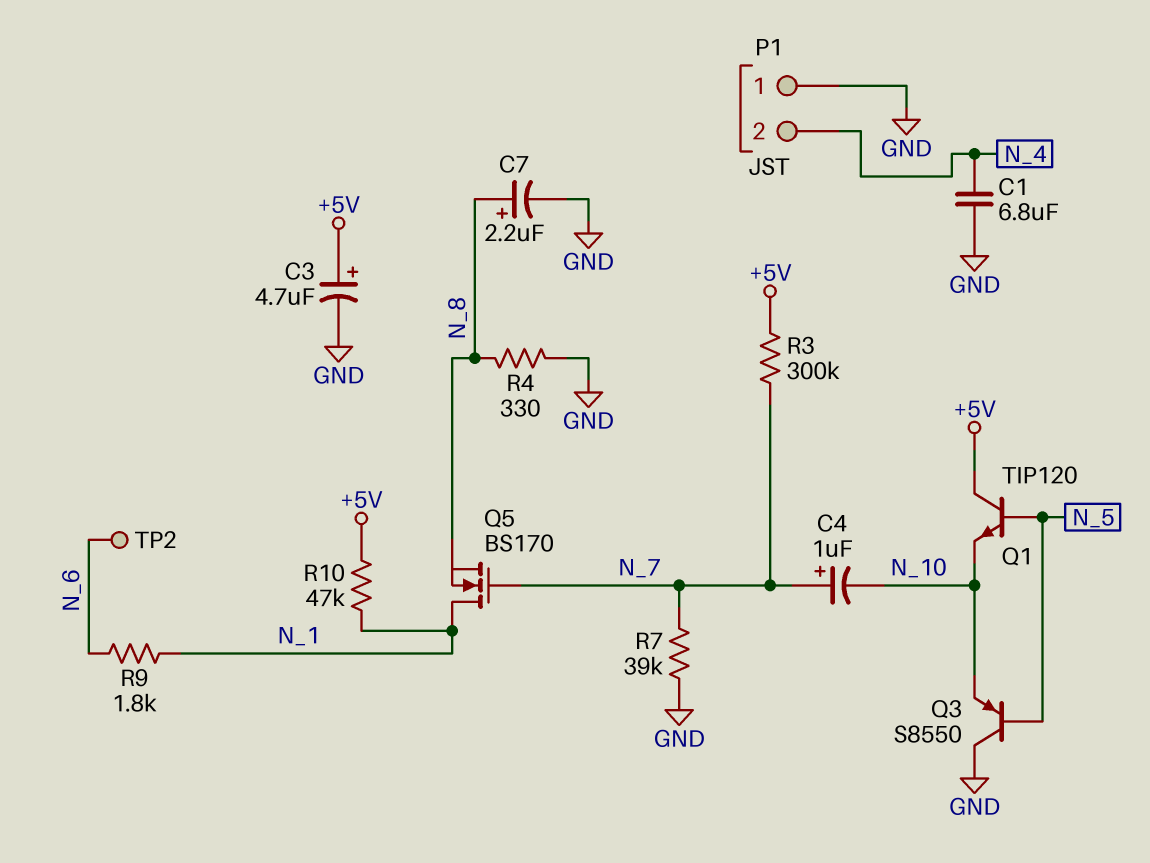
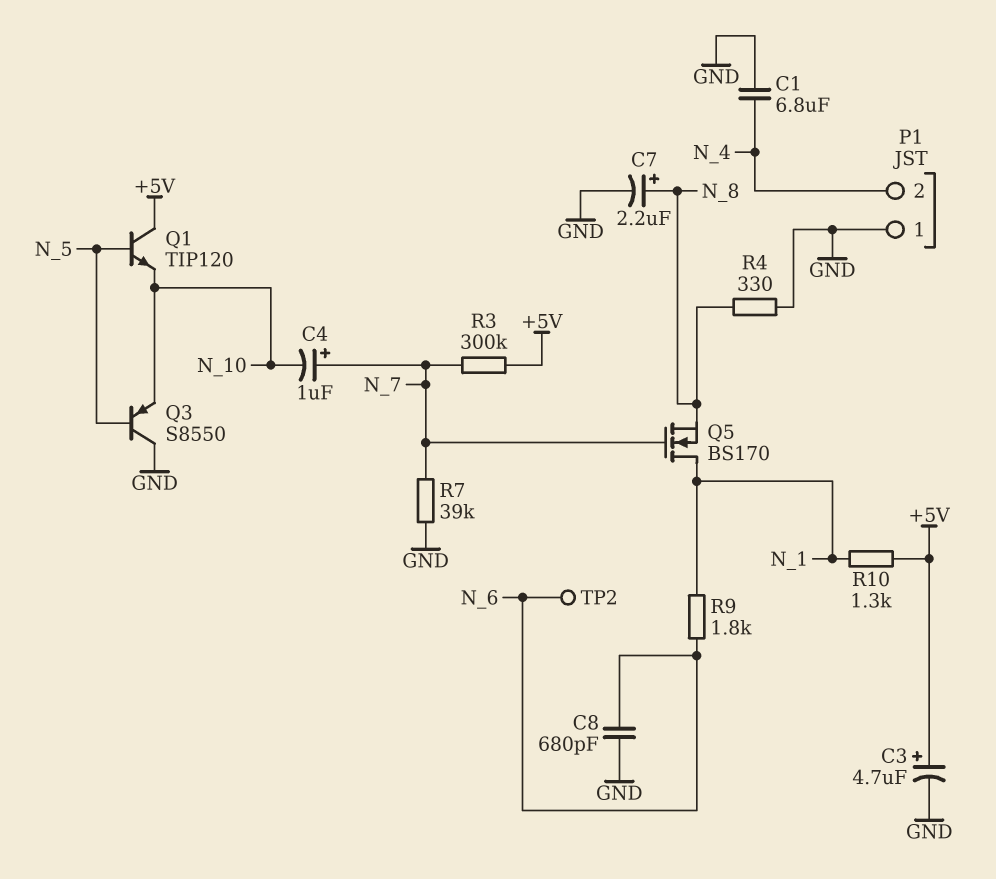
C8: none -> 680pF (GND, N_6)
R10: 47k (+5V, N_1) -> 1.3k (+5V, N_1)

